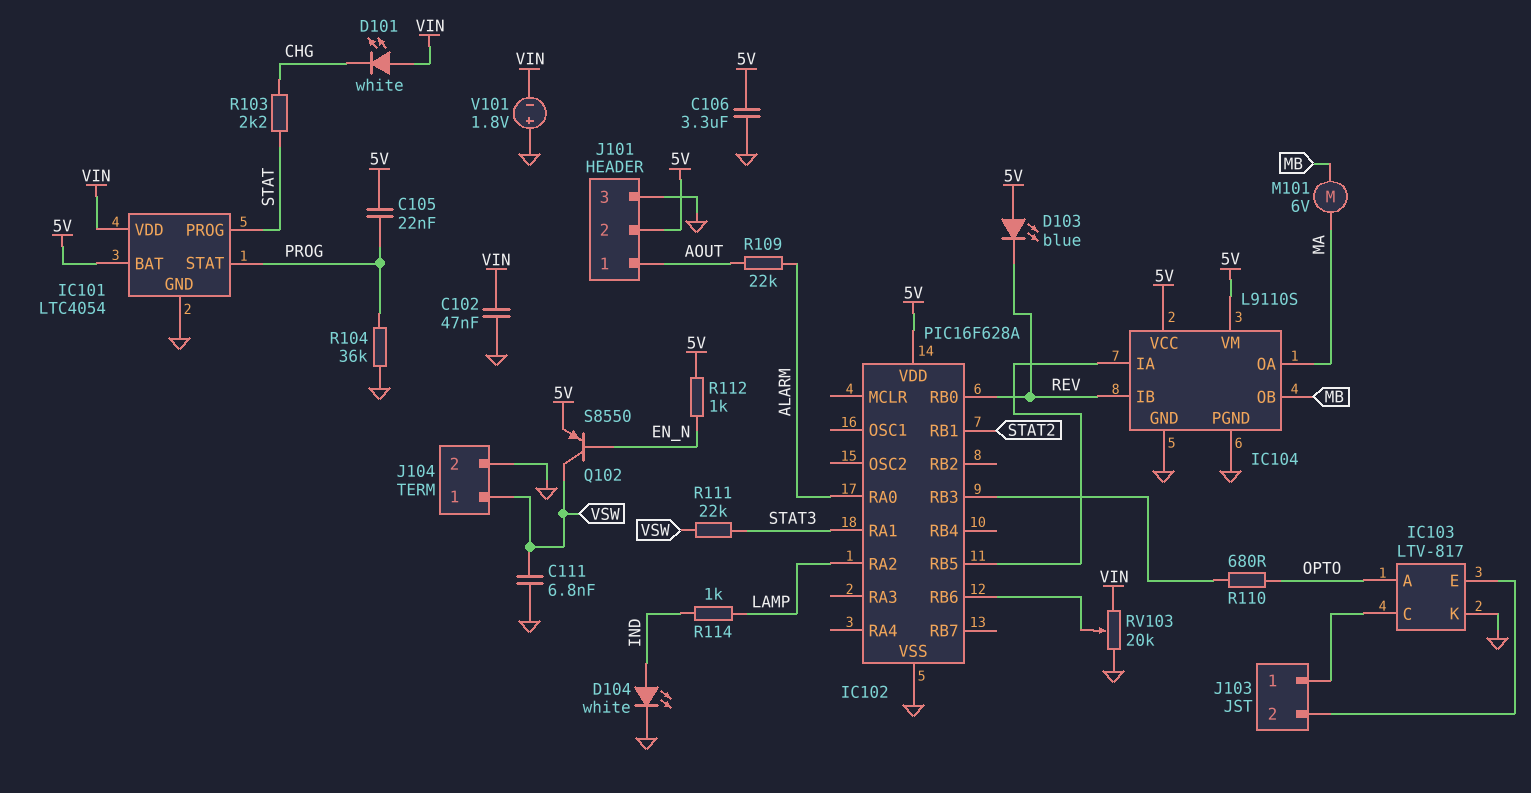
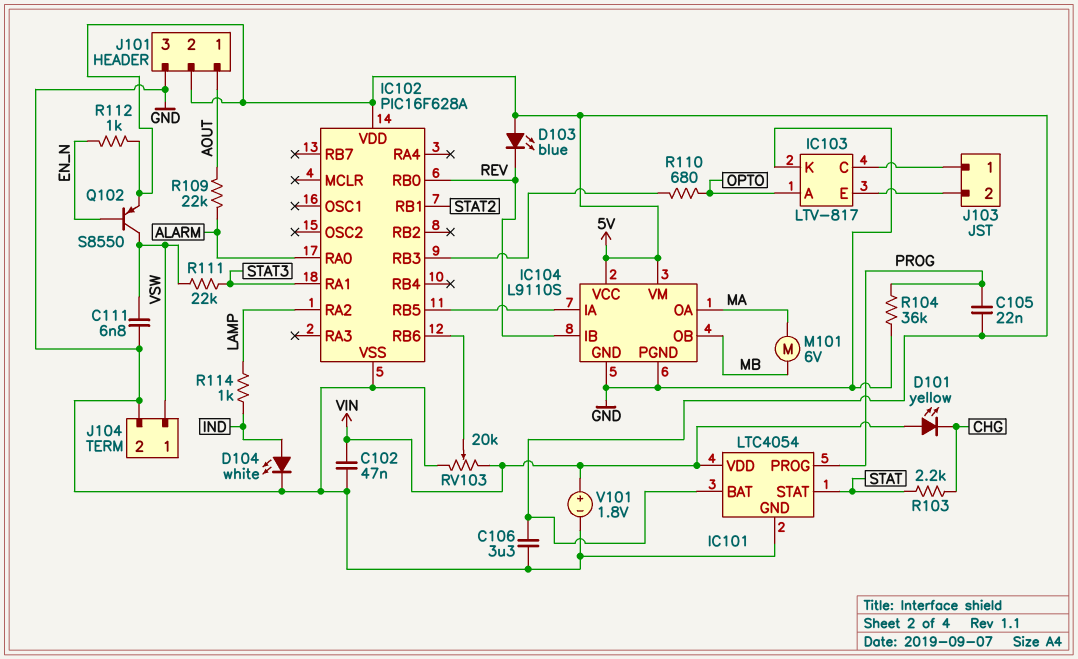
D101: LED white (A VIN, K CHG) -> LED yellow (A VIN, K CHG)
IC101 pin PROG: STAT -> PROG
IC101 pin STAT: PROG -> STAT
V101: 1.8V (plus GND, minus VIN) -> 1.8V (plus VIN, minus GND)

